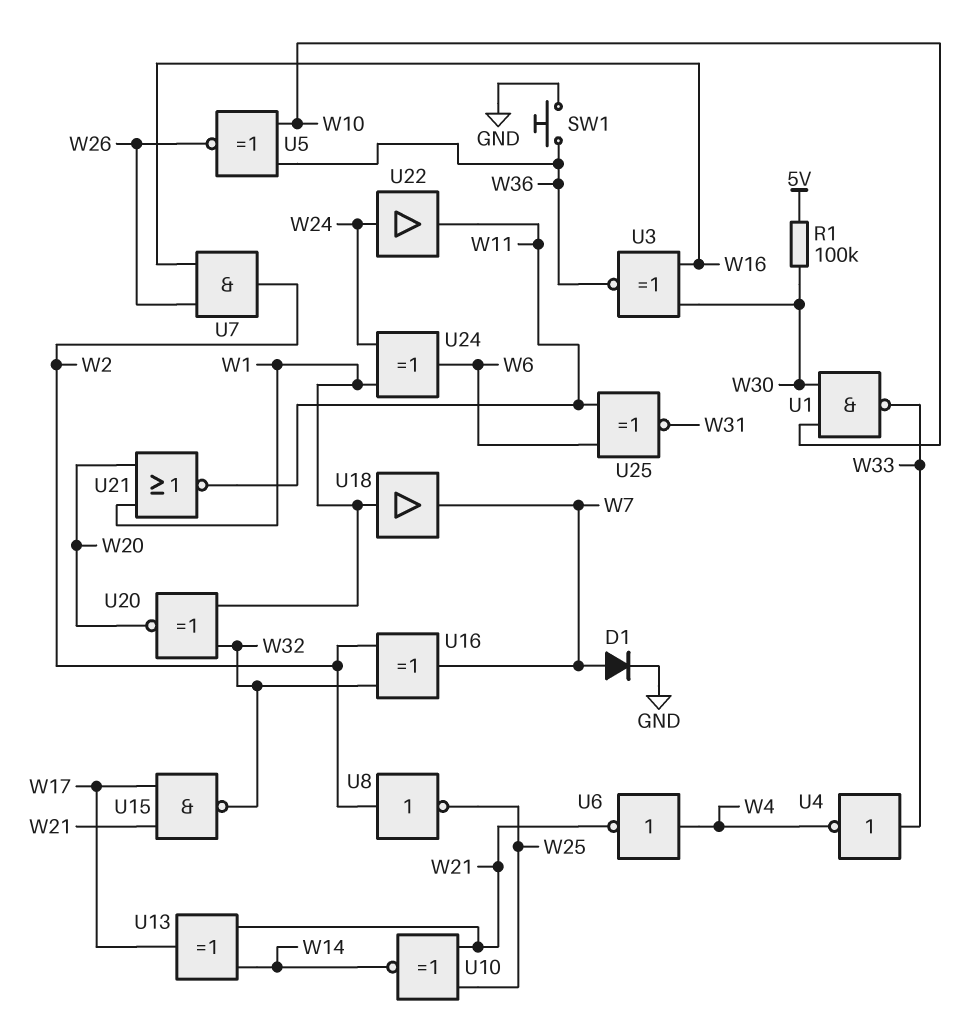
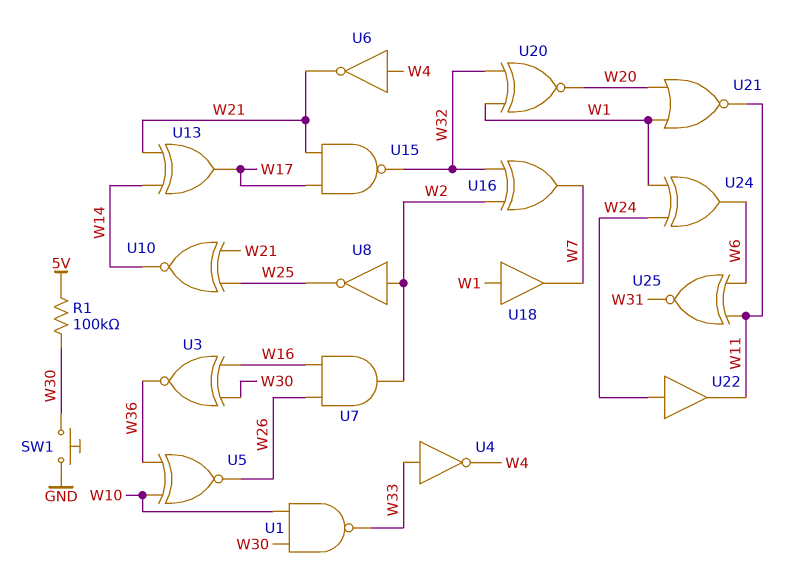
D1: diode (A W7, K GND) -> none
SW1: button (GND, W36) -> button (GND, W30)

